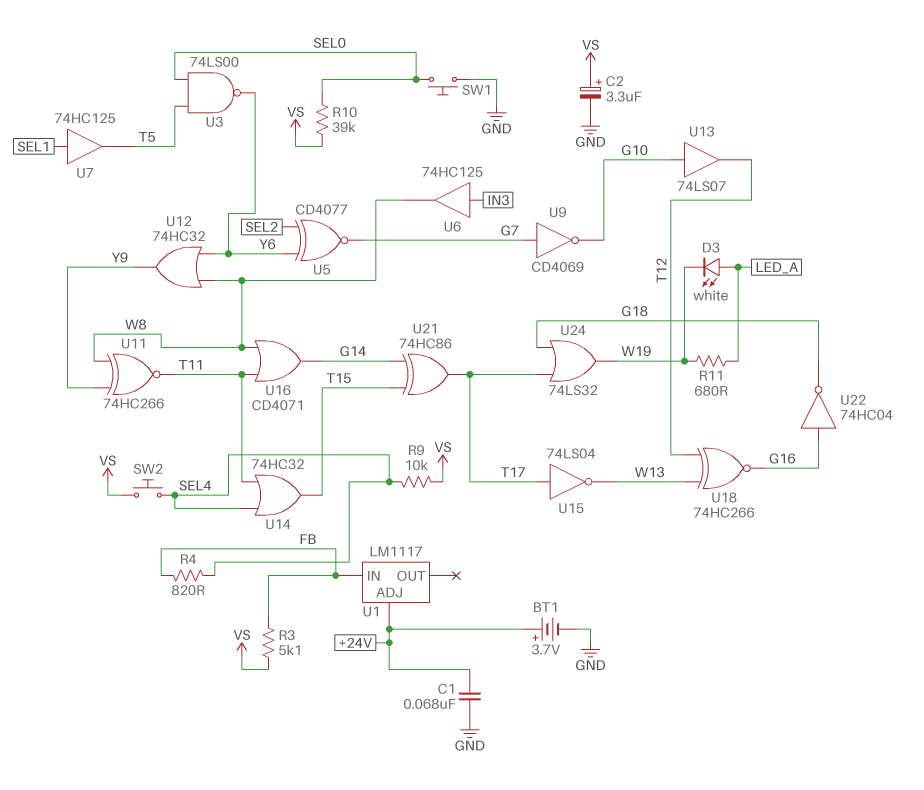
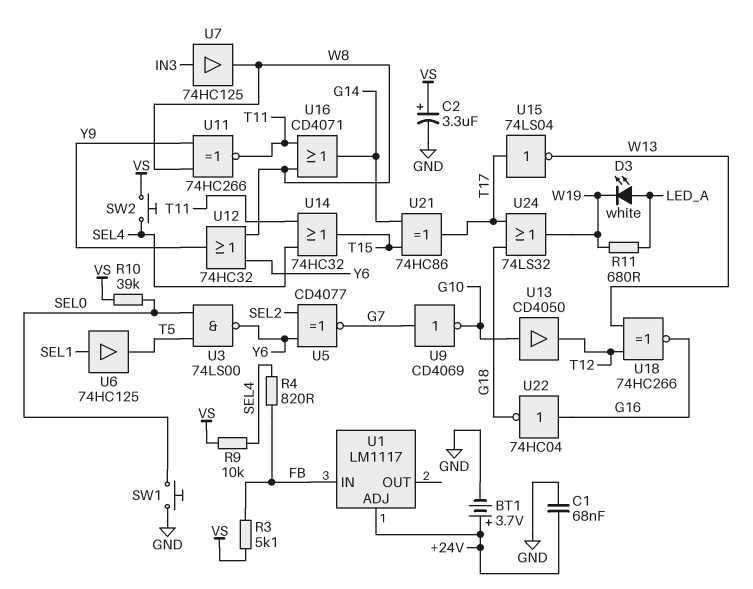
U6: buffer 74HC125 (in IN3, out W8) -> buffer 74HC125 (in SEL1, out T5)
U7: buffer 74HC125 (in SEL1, out T5) -> buffer 74HC125 (in IN3, out W8)
U13: buffer 74LS07 (in G10, out T12) -> buffer CD4050 (in G10, out T12)

